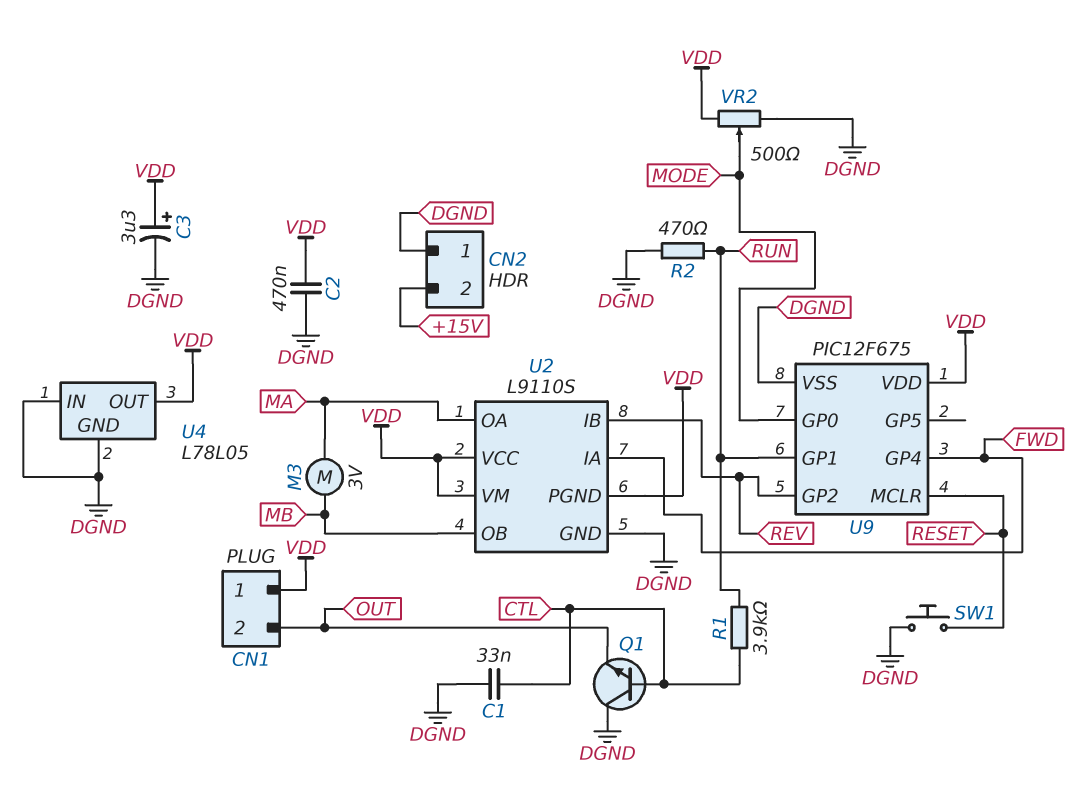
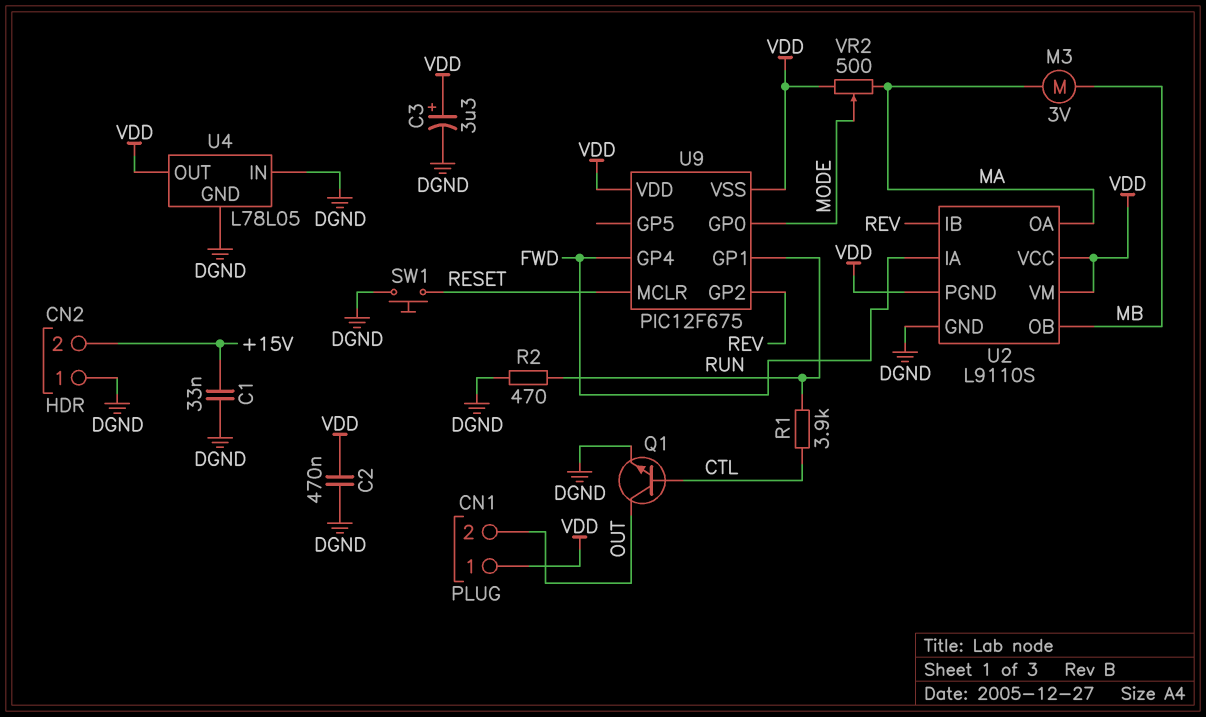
C1: 33nF (CTL, DGND) -> 33nF (+15V, DGND)
Q1: NPN (B CTL, C DGND, E OUT) -> NPN (B CTL, C OUT, E DGND)
U9 pin VSS: DGND -> VDD
VR2: 500 (DGND, VDD, wiper MODE) -> 500 (MA, VDD, wiper MODE)

